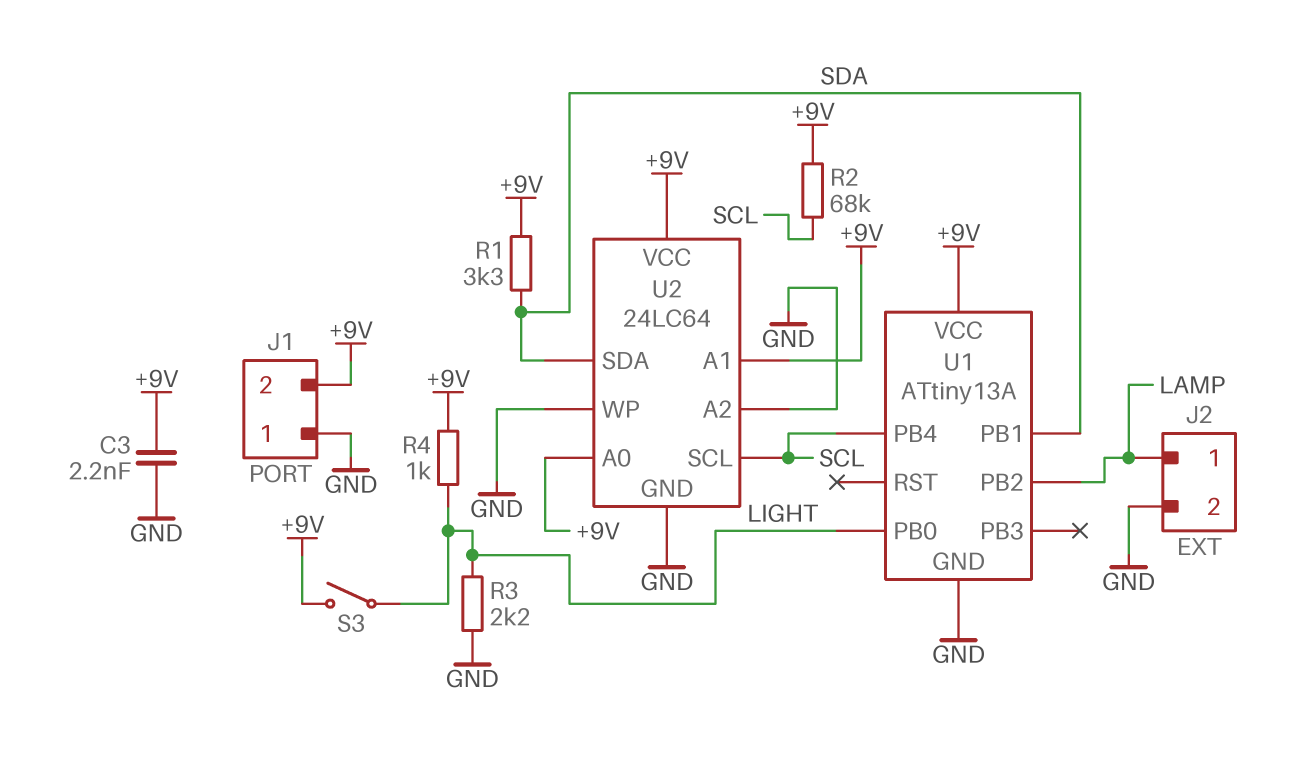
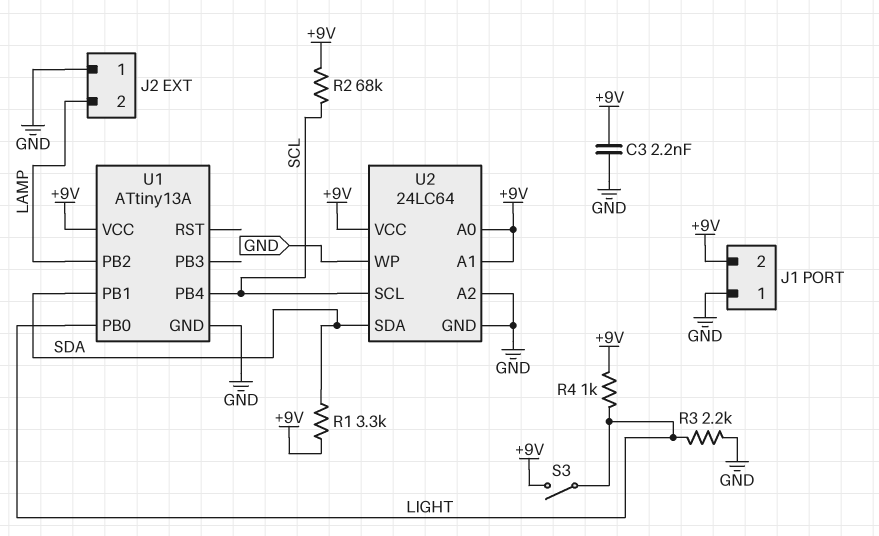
J2 pin 1: LAMP -> GND
J2 pin 2: GND -> LAMP

